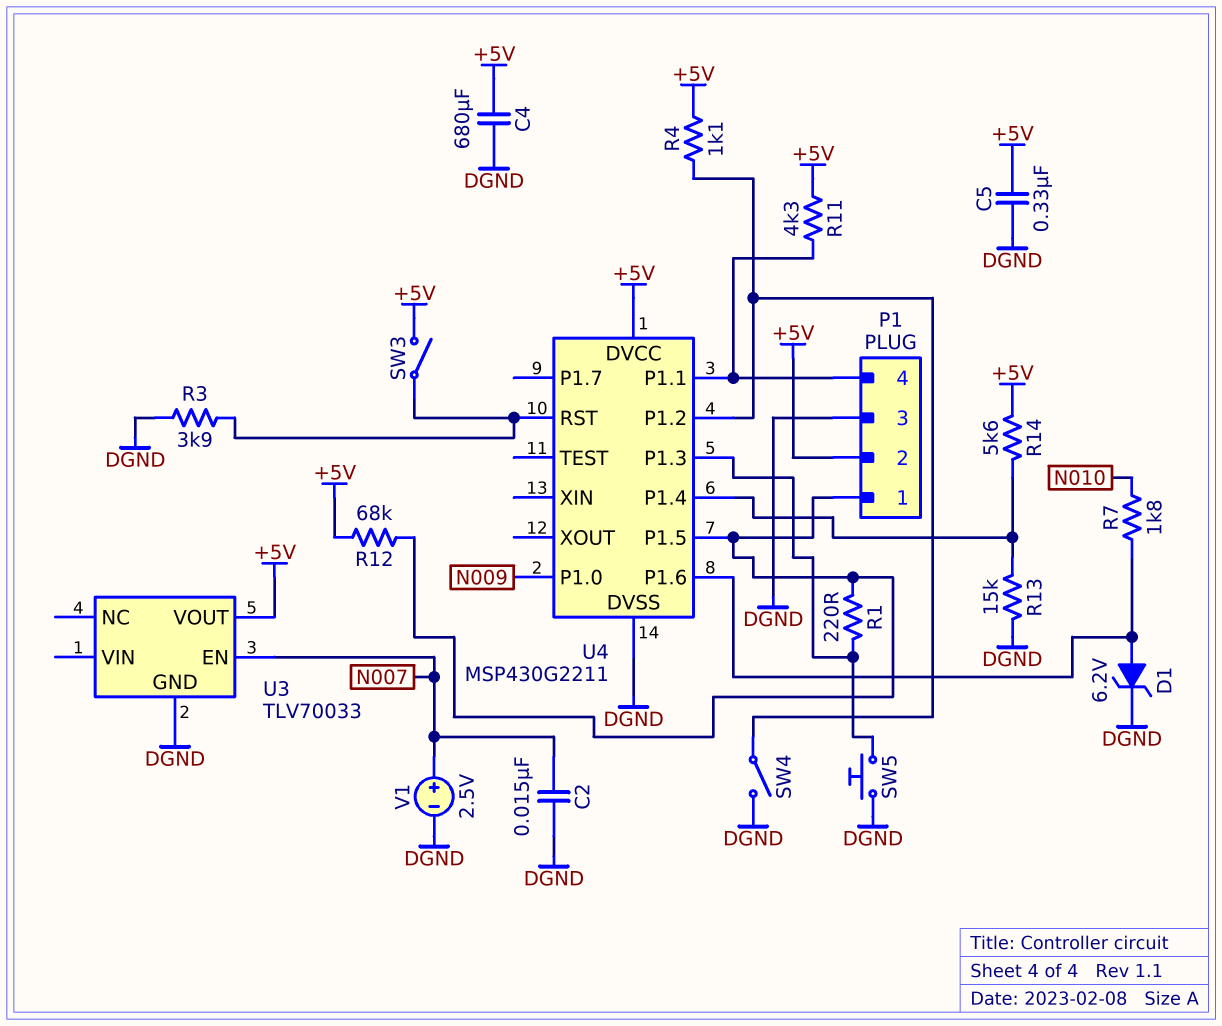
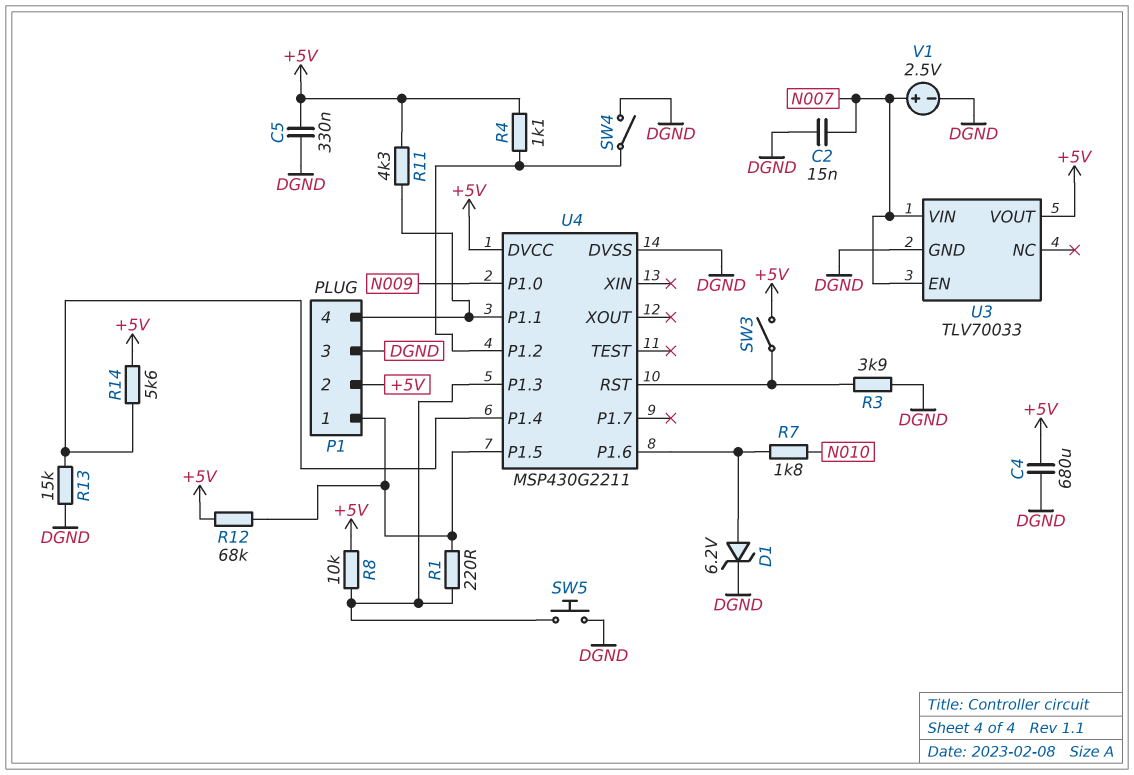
R8: none -> 10k (+5V, U4/P1.3)
U3 pin VIN: none -> N007

